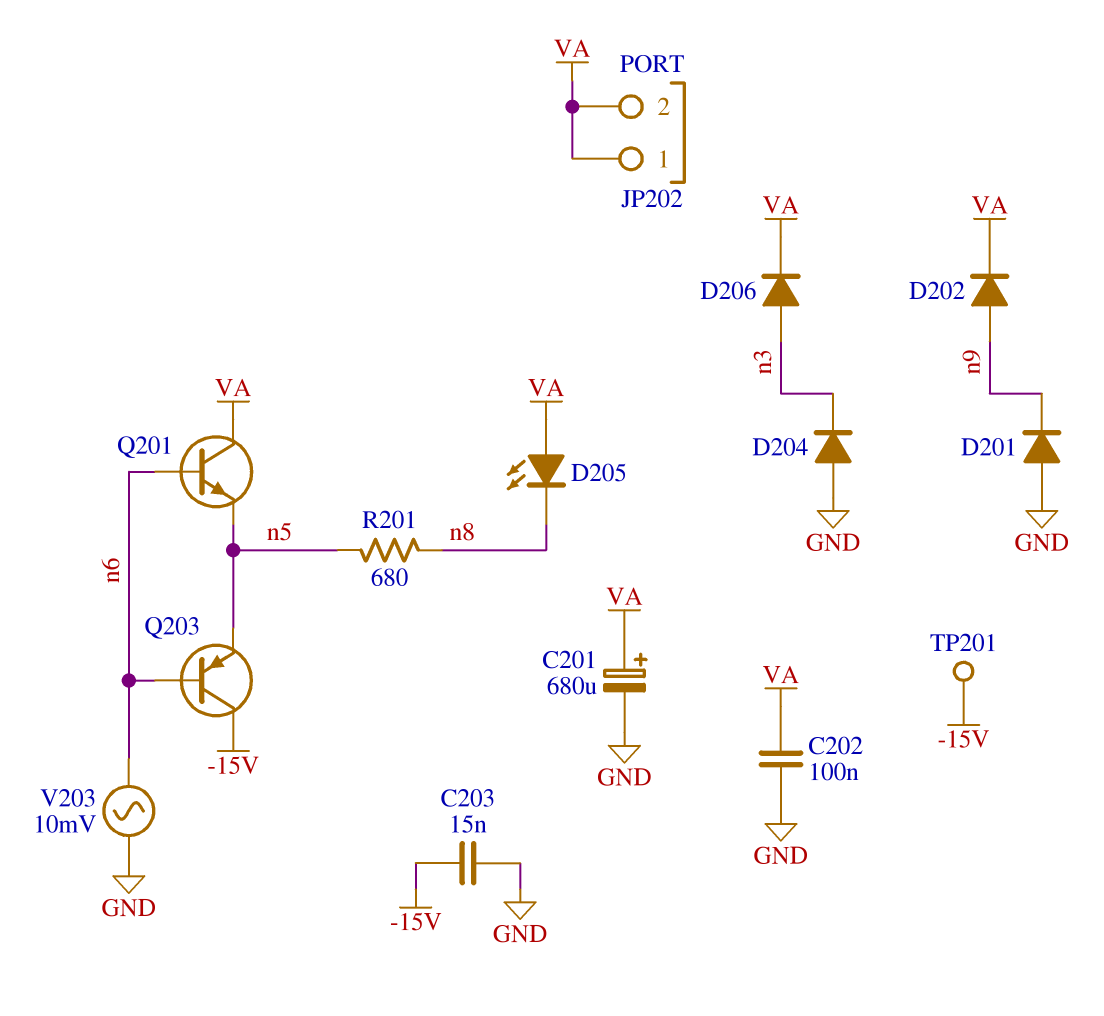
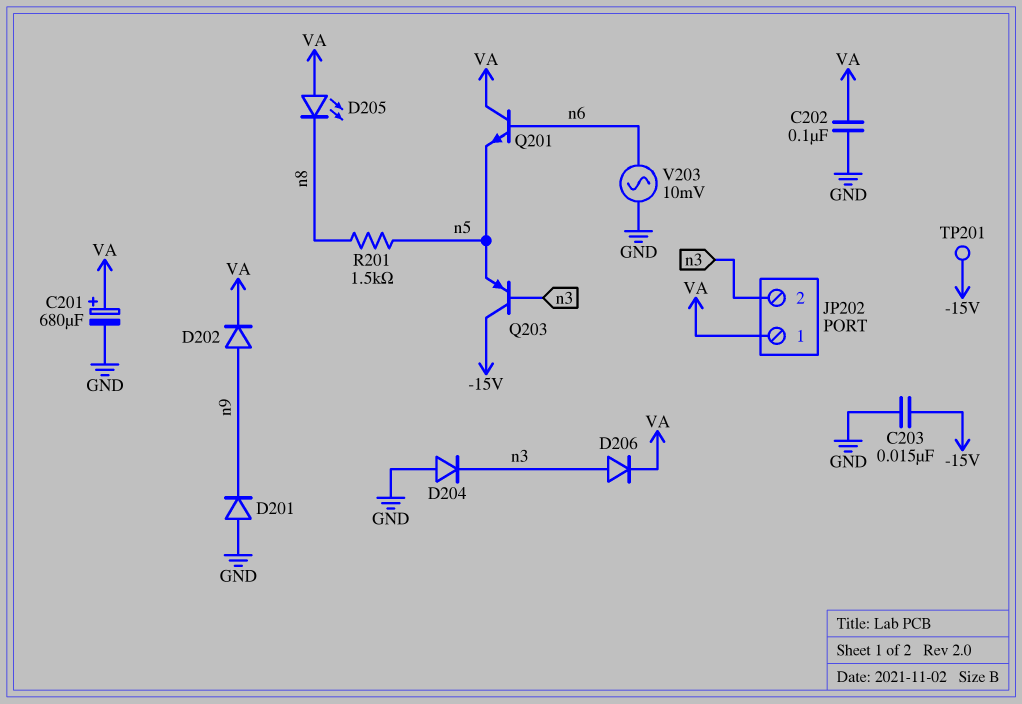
JP202 pin 2: VA -> n3
Q203: PNP (B n6, C -15V, E n5) -> PNP (B n3, C -15V, E n5)
R201: 680 (n5, n8) -> 1.5k (n5, n8)

